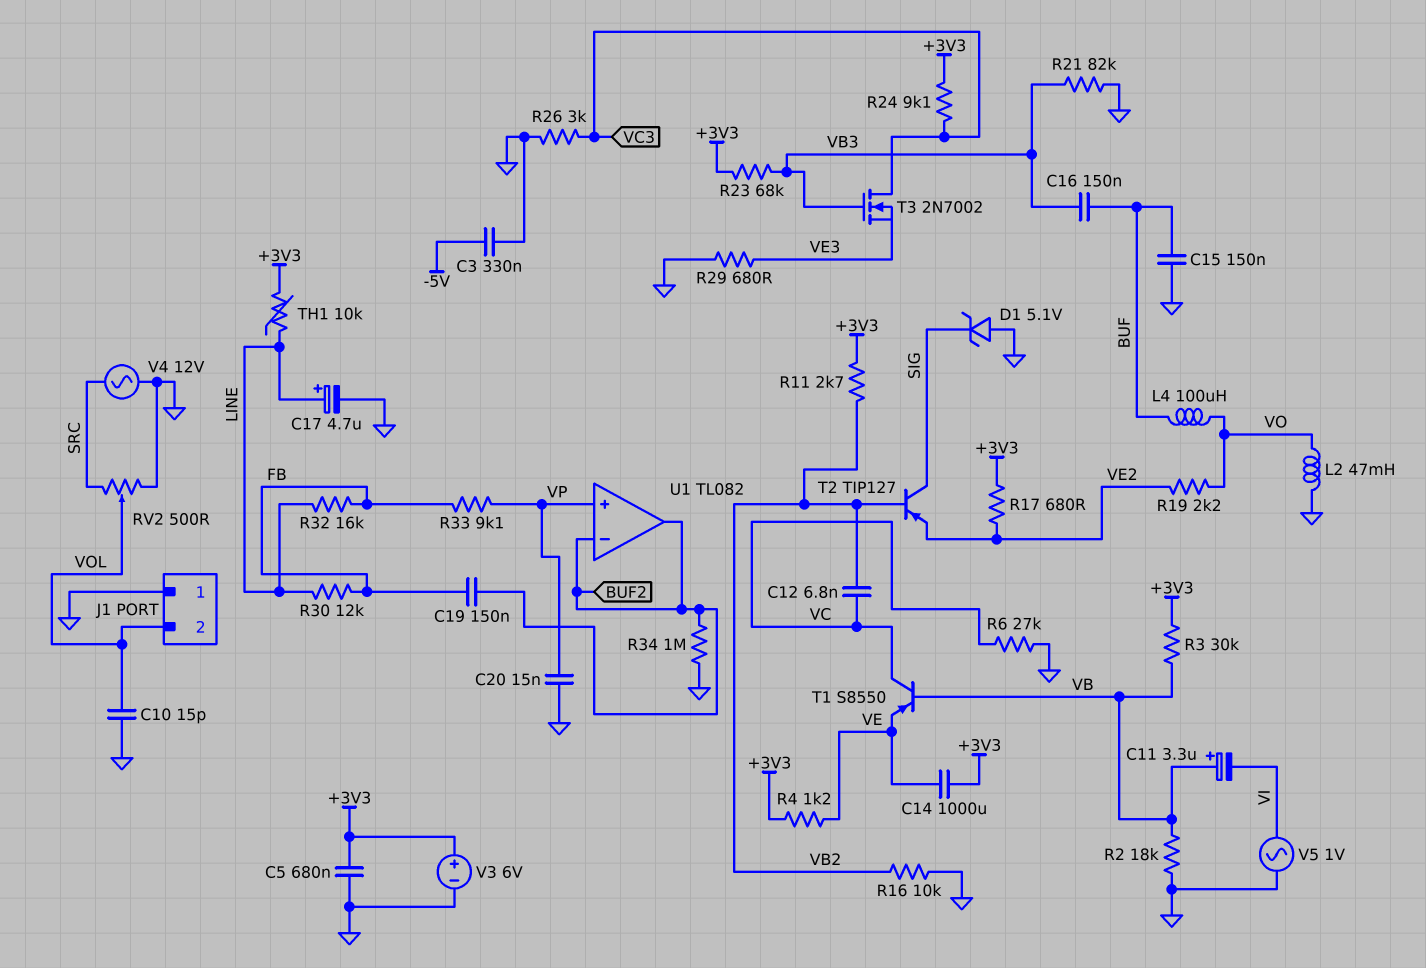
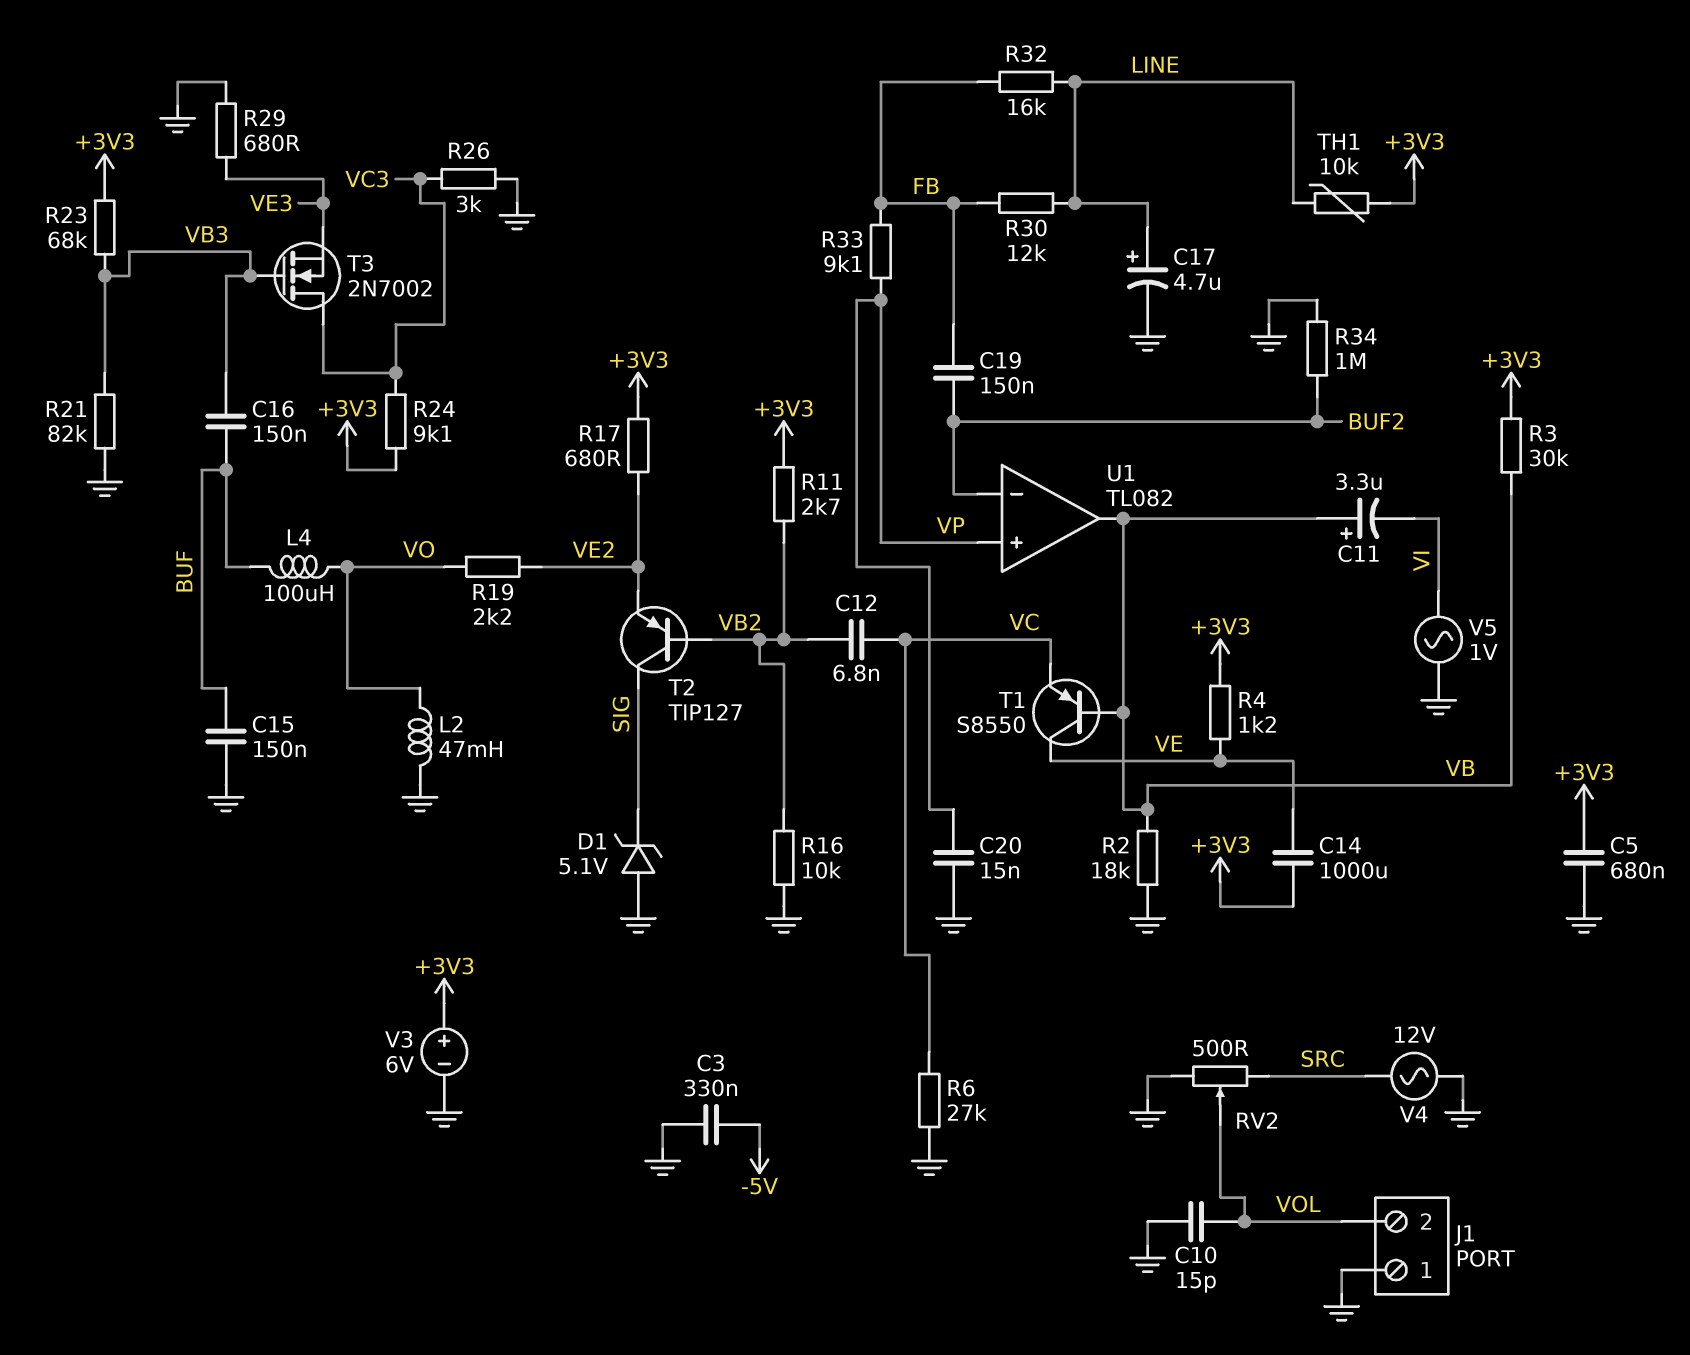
T1: PNP S8550 (B VB, C VC, E VE) -> PNP S8550 (B VB, C VE, E VC)
U1 pin out: BUF2 -> VB

